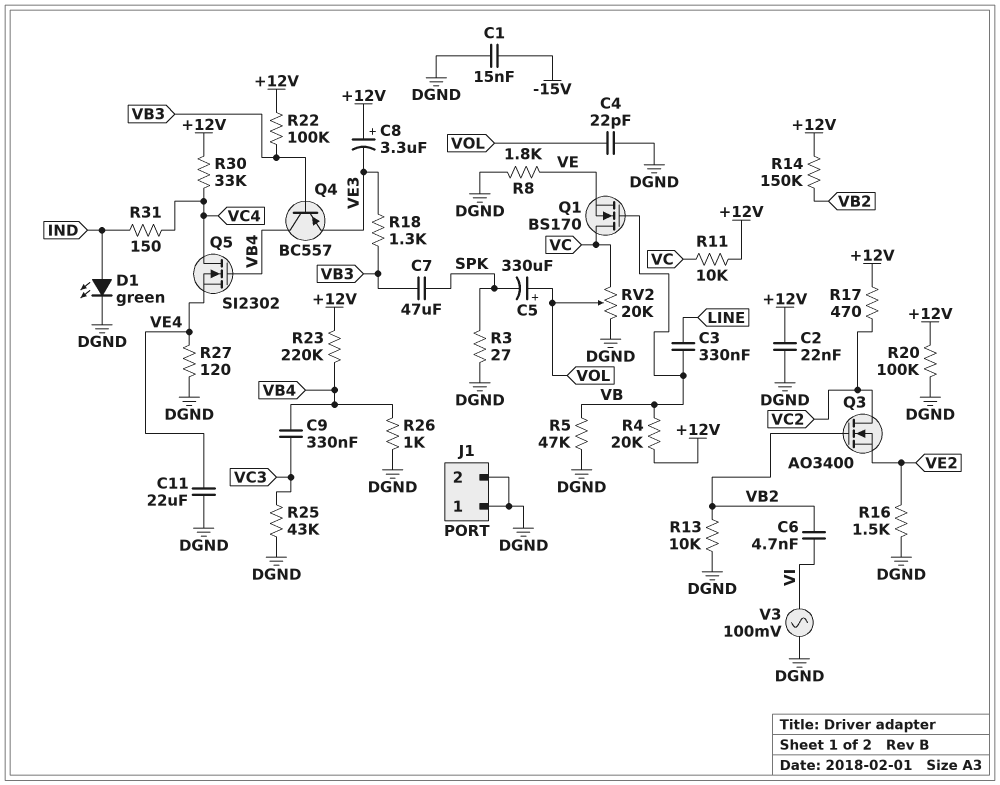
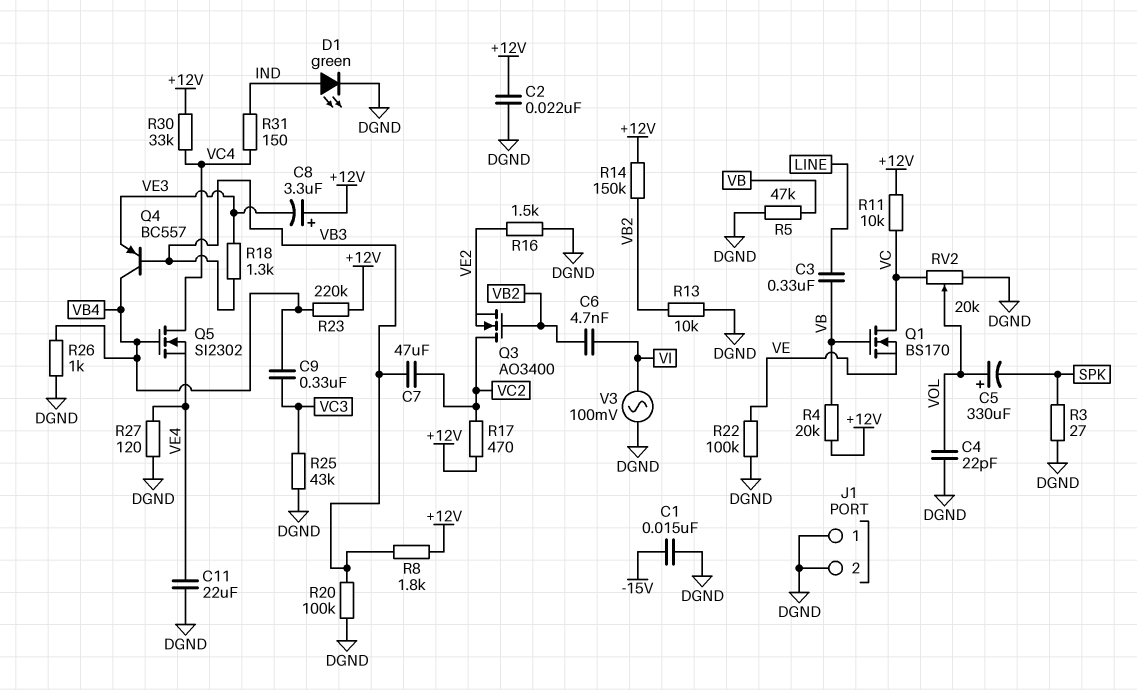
C7: 47uF (SPK, VB3) -> 47uF (VB3, VC2)
R8: 1.8k (DGND, VE) -> 1.8k (+12V, VB3)
R20: 100k (+12V, DGND) -> 100k (DGND, VB3)
R22: 100k (+12V, VB3) -> 100k (DGND, VE)

